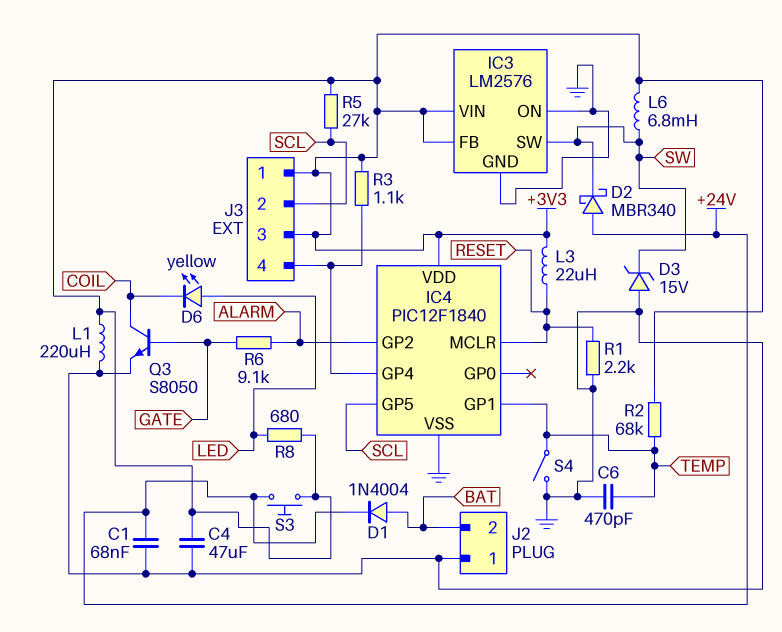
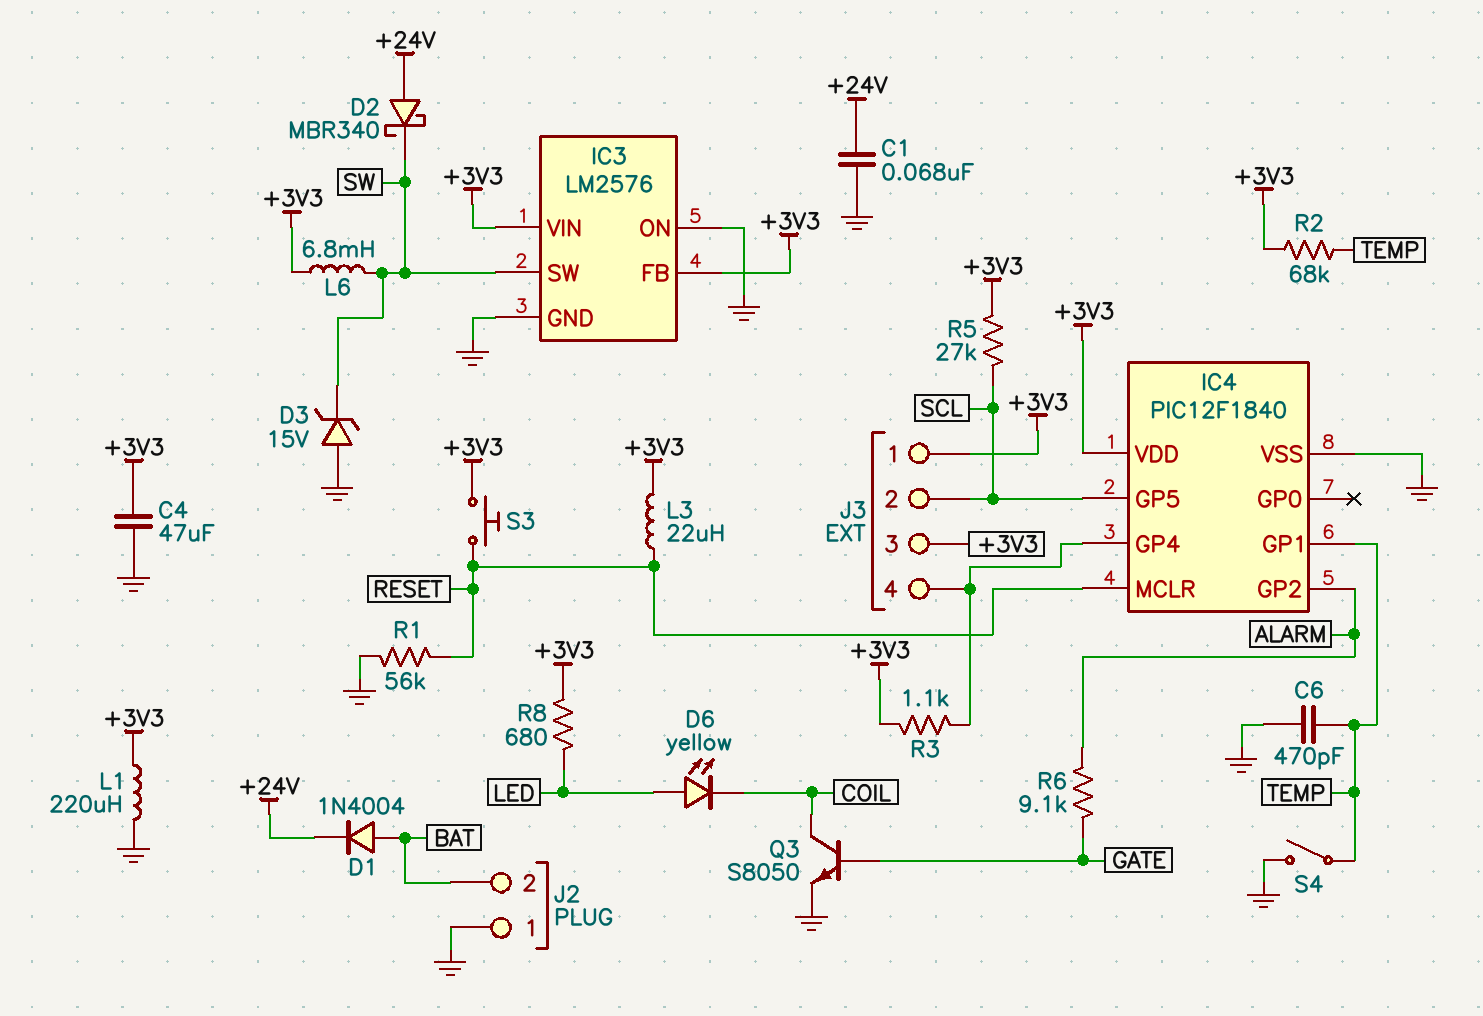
R1: 2.2k (GND, RESET) -> 56k (GND, RESET)
S3: button (+3V3, +24V) -> button (+3V3, RESET)

